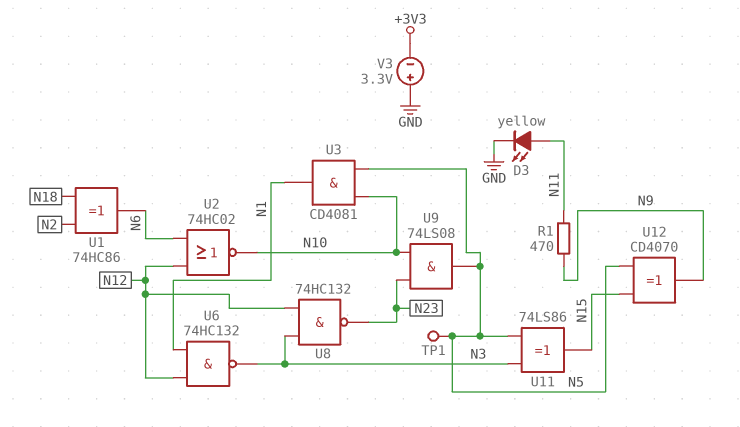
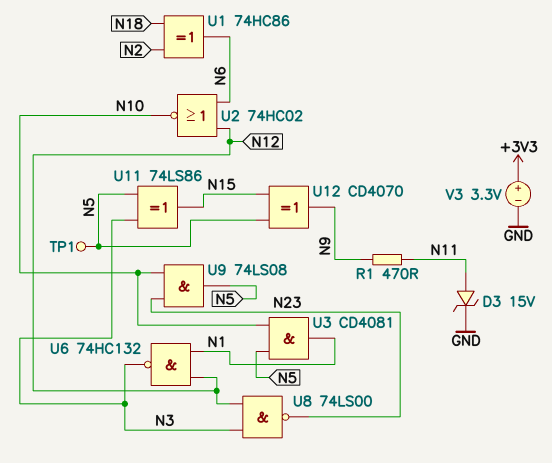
D3: LED yellow (A N11, K GND) -> zener 15V (A N11, K GND)
U8: NAND 74HC132 (in N3, in N12, out N23) -> NAND 74LS00 (in N3, in N12, out N23)
V3: 3.3V (plus GND, minus +3V3) -> 3.3V (plus +3V3, minus GND)

